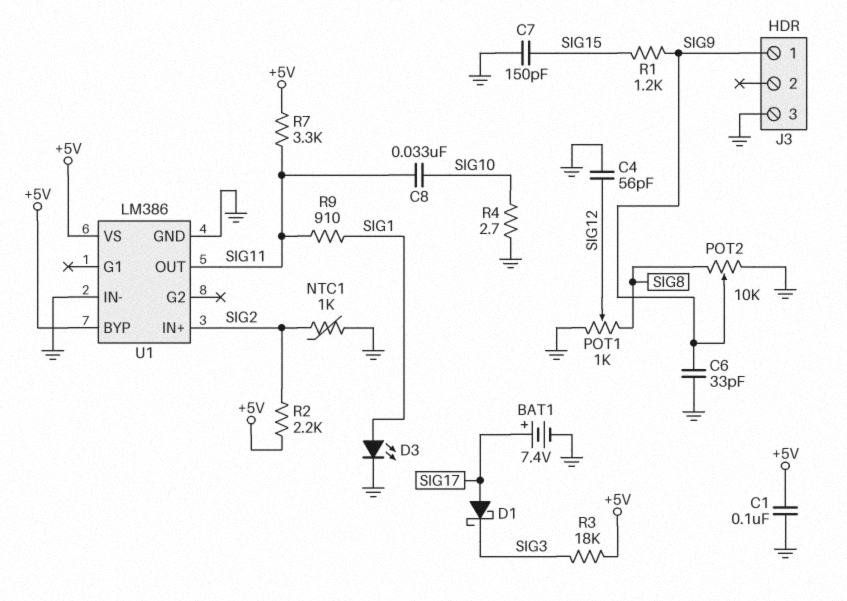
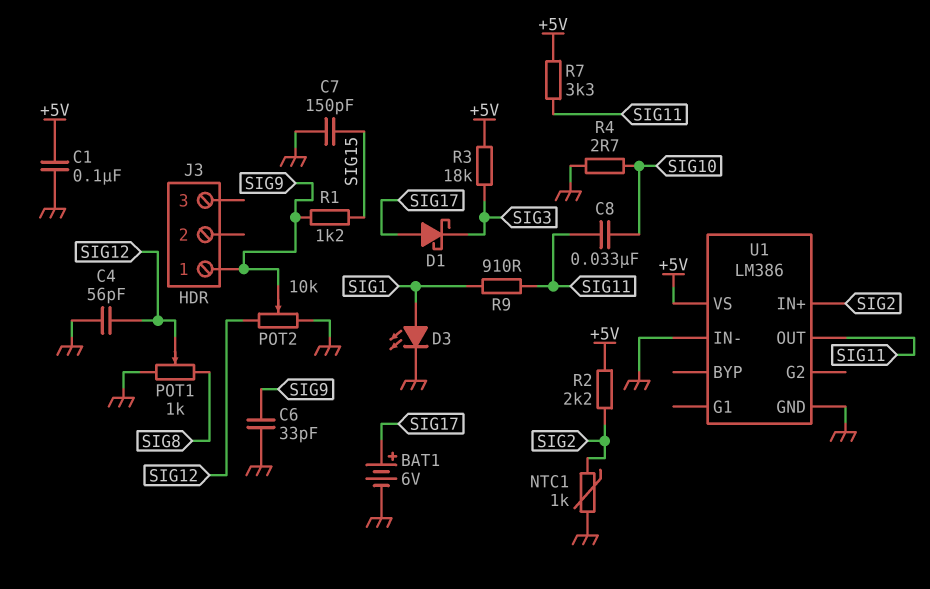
BAT1: 7.4V (plus SIG17, minus GND) -> 6V (plus SIG17, minus GND)
J3 pin 3: GND -> none
POT2: 10k (GND, SIG8, wiper SIG9) -> 10k (GND, SIG12, wiper SIG9)
U1 pin BYP: +5V -> none

